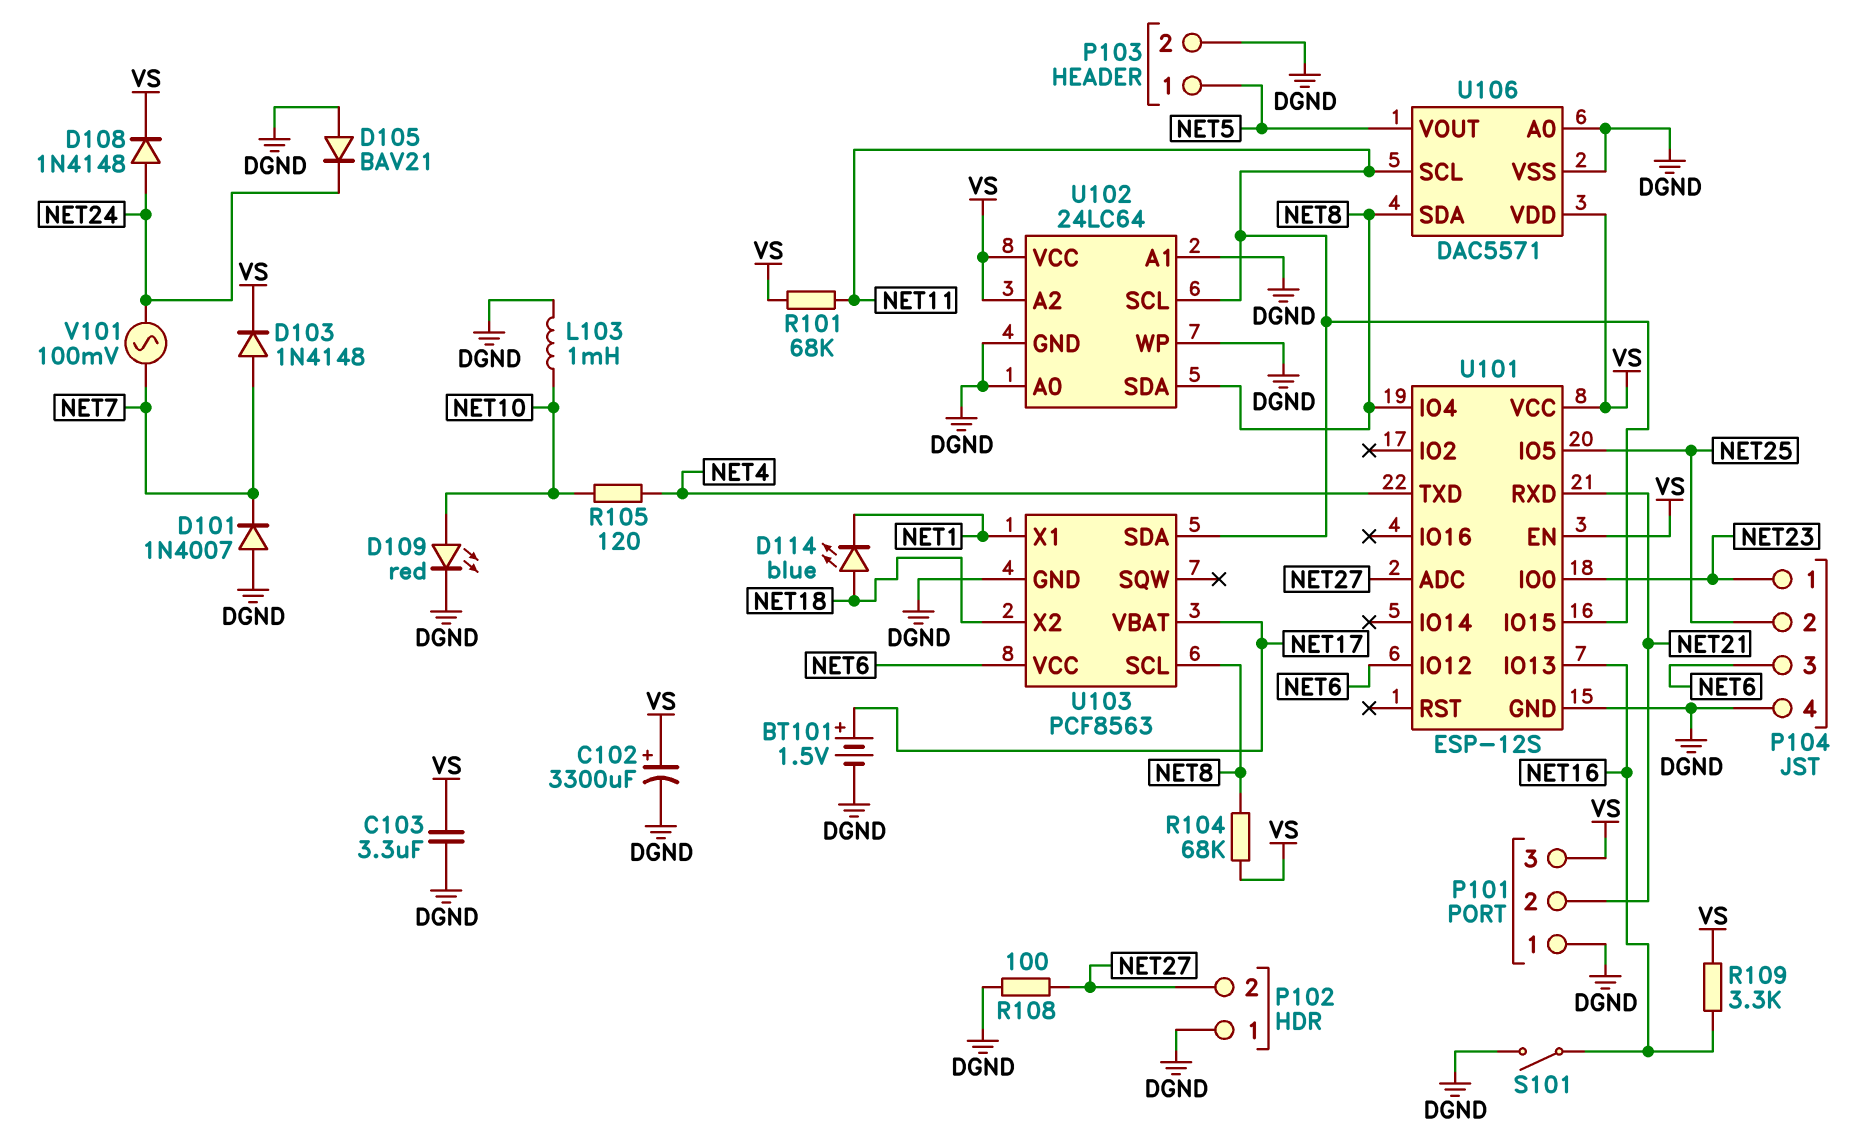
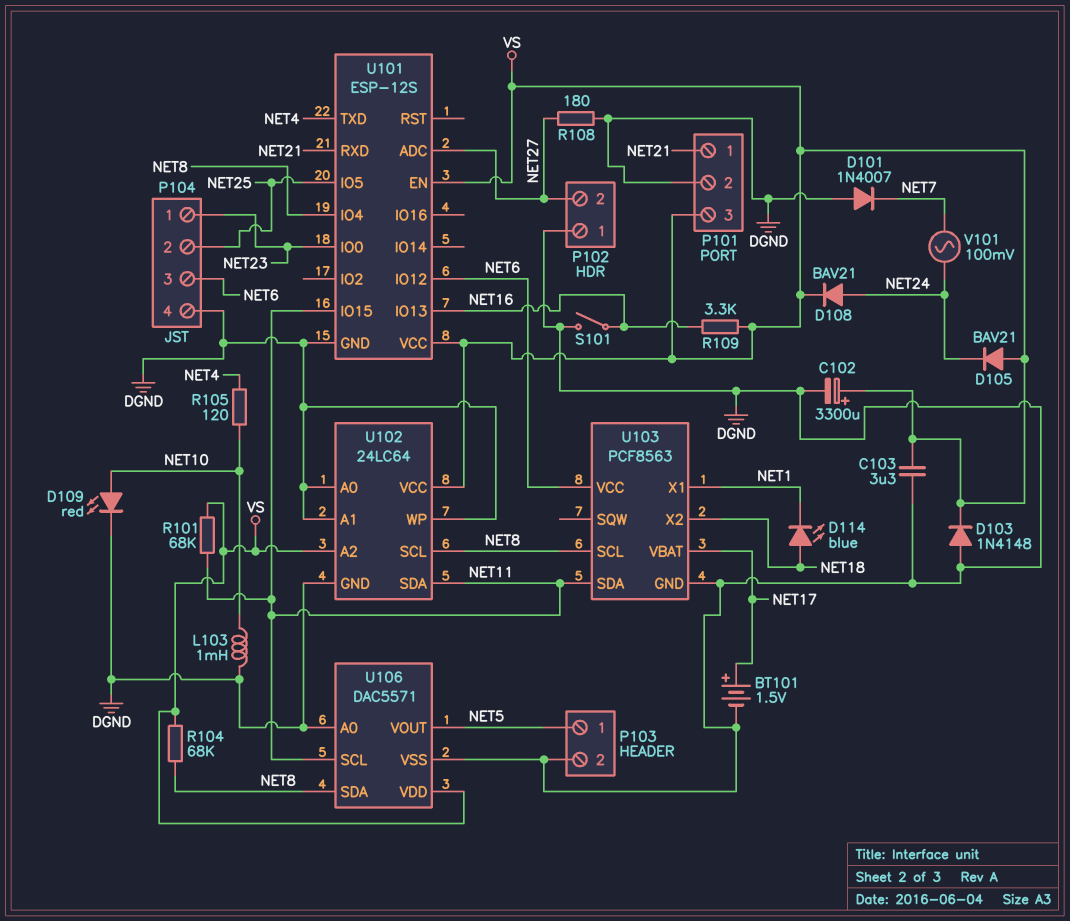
D103: diode 1N4148 (A NET7, K VS) -> diode 1N4148 (A DGND, K VS)
D105: diode BAV21 (A DGND, K NET24) -> diode BAV21 (A VS, K NET24)
D108: diode 1N4148 (A NET24, K VS) -> diode BAV21 (A NET24, K VS)
P101 pin 1: DGND -> NET21
P101 pin 2: NET21 -> DGND
R108: 100 (DGND, NET27) -> 180 (DGND, NET27)
U102 pin SCL: NET11 -> NET8
U102 pin SDA: NET8 -> NET11

